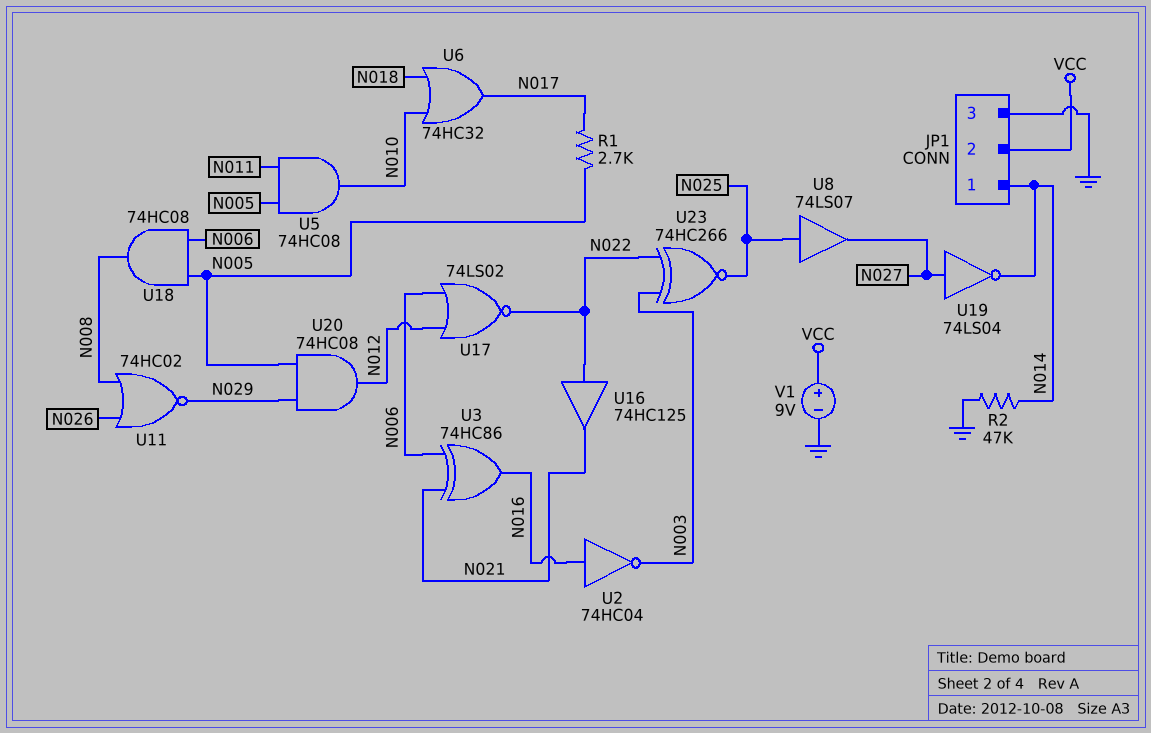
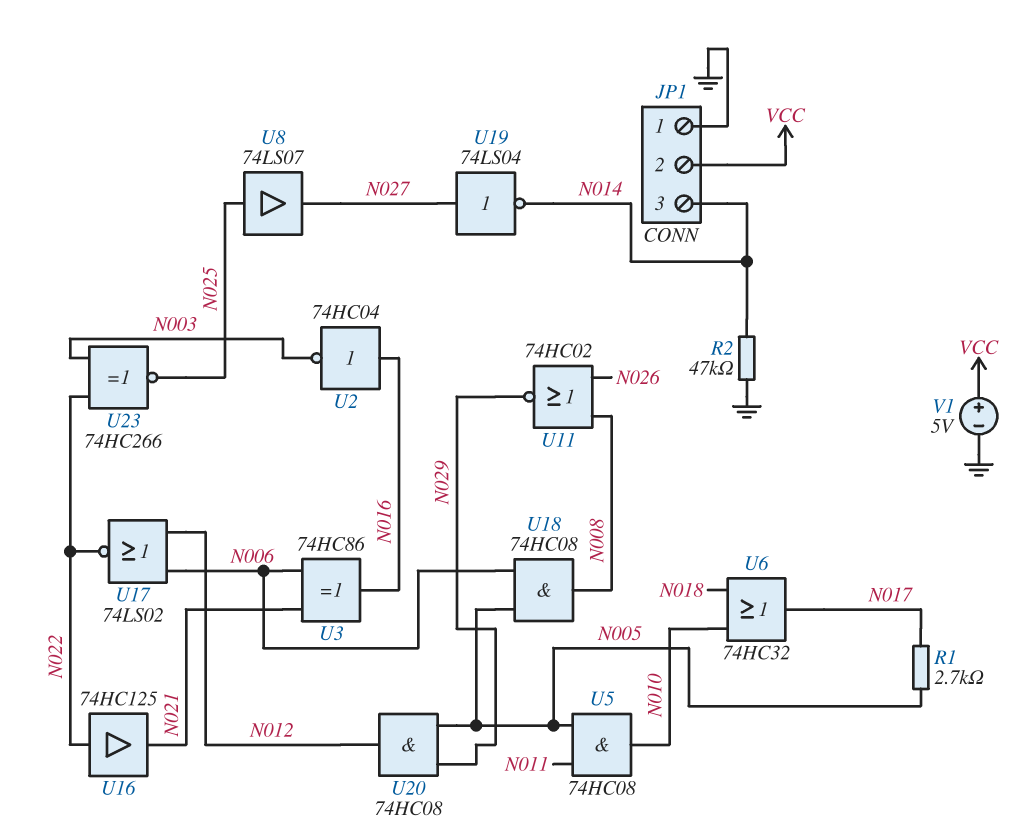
JP1 pin 1: N014 -> GND
JP1 pin 3: GND -> N014
V1: 9V (plus VCC, minus GND) -> 5V (plus VCC, minus GND)

